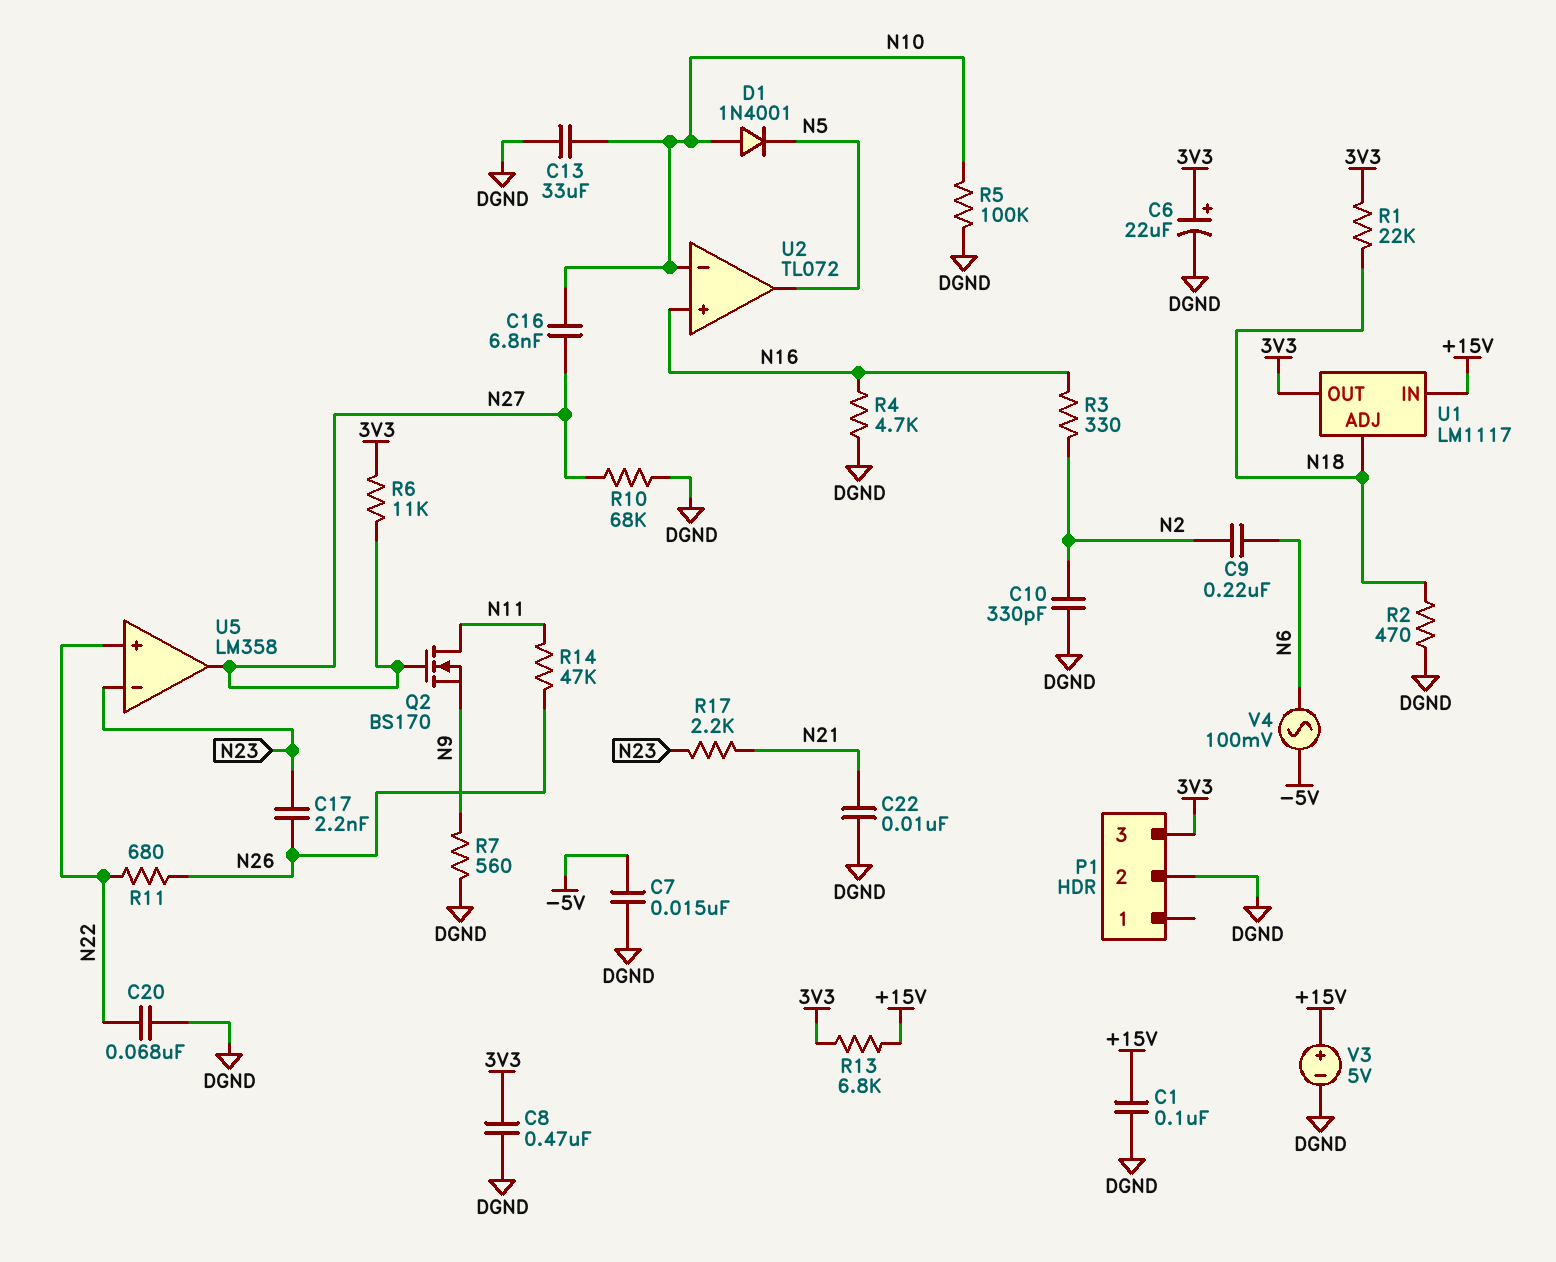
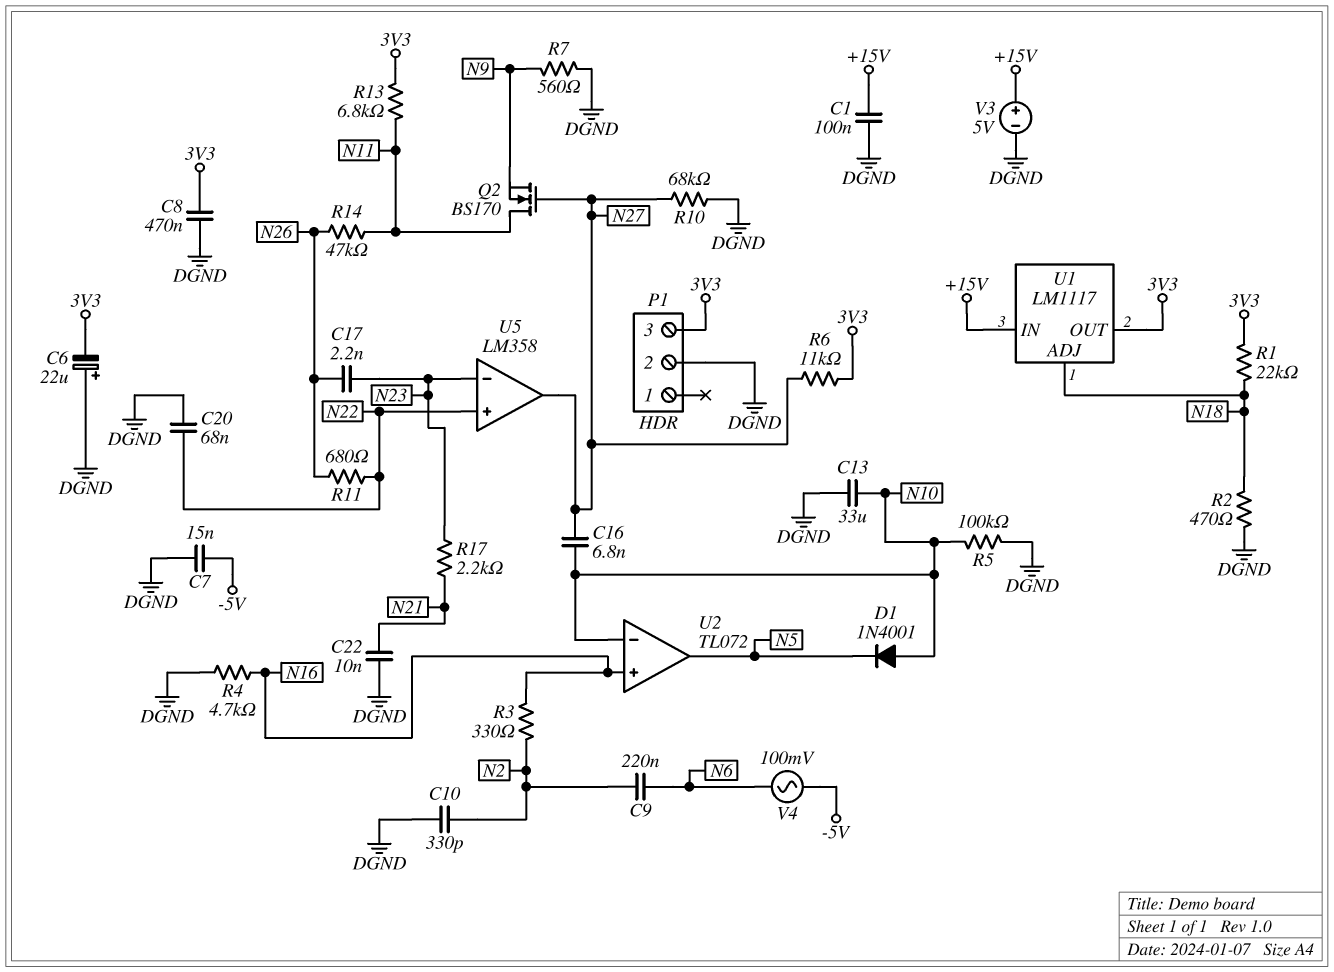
C6: 22uF (plus 3V3, minus DGND) -> 22uF (plus DGND, minus 3V3)
R13: 6.8k (+15V, 3V3) -> 6.8k (3V3, N11)

